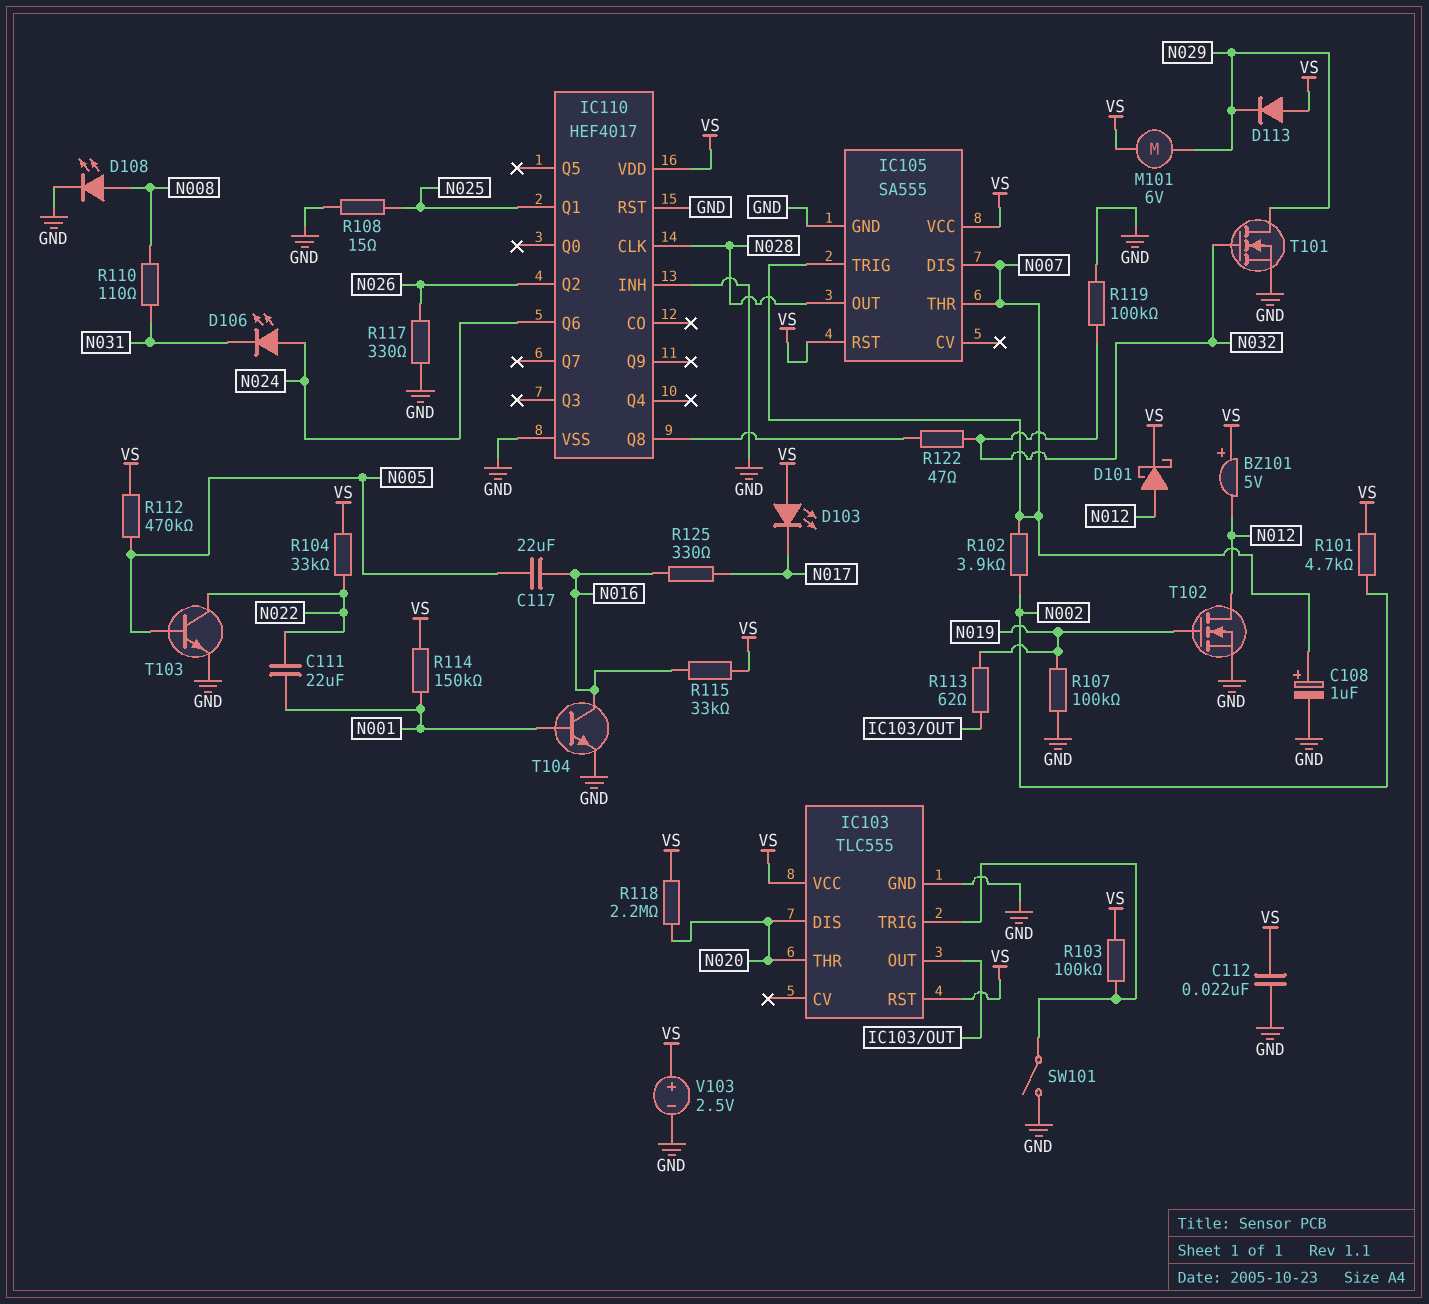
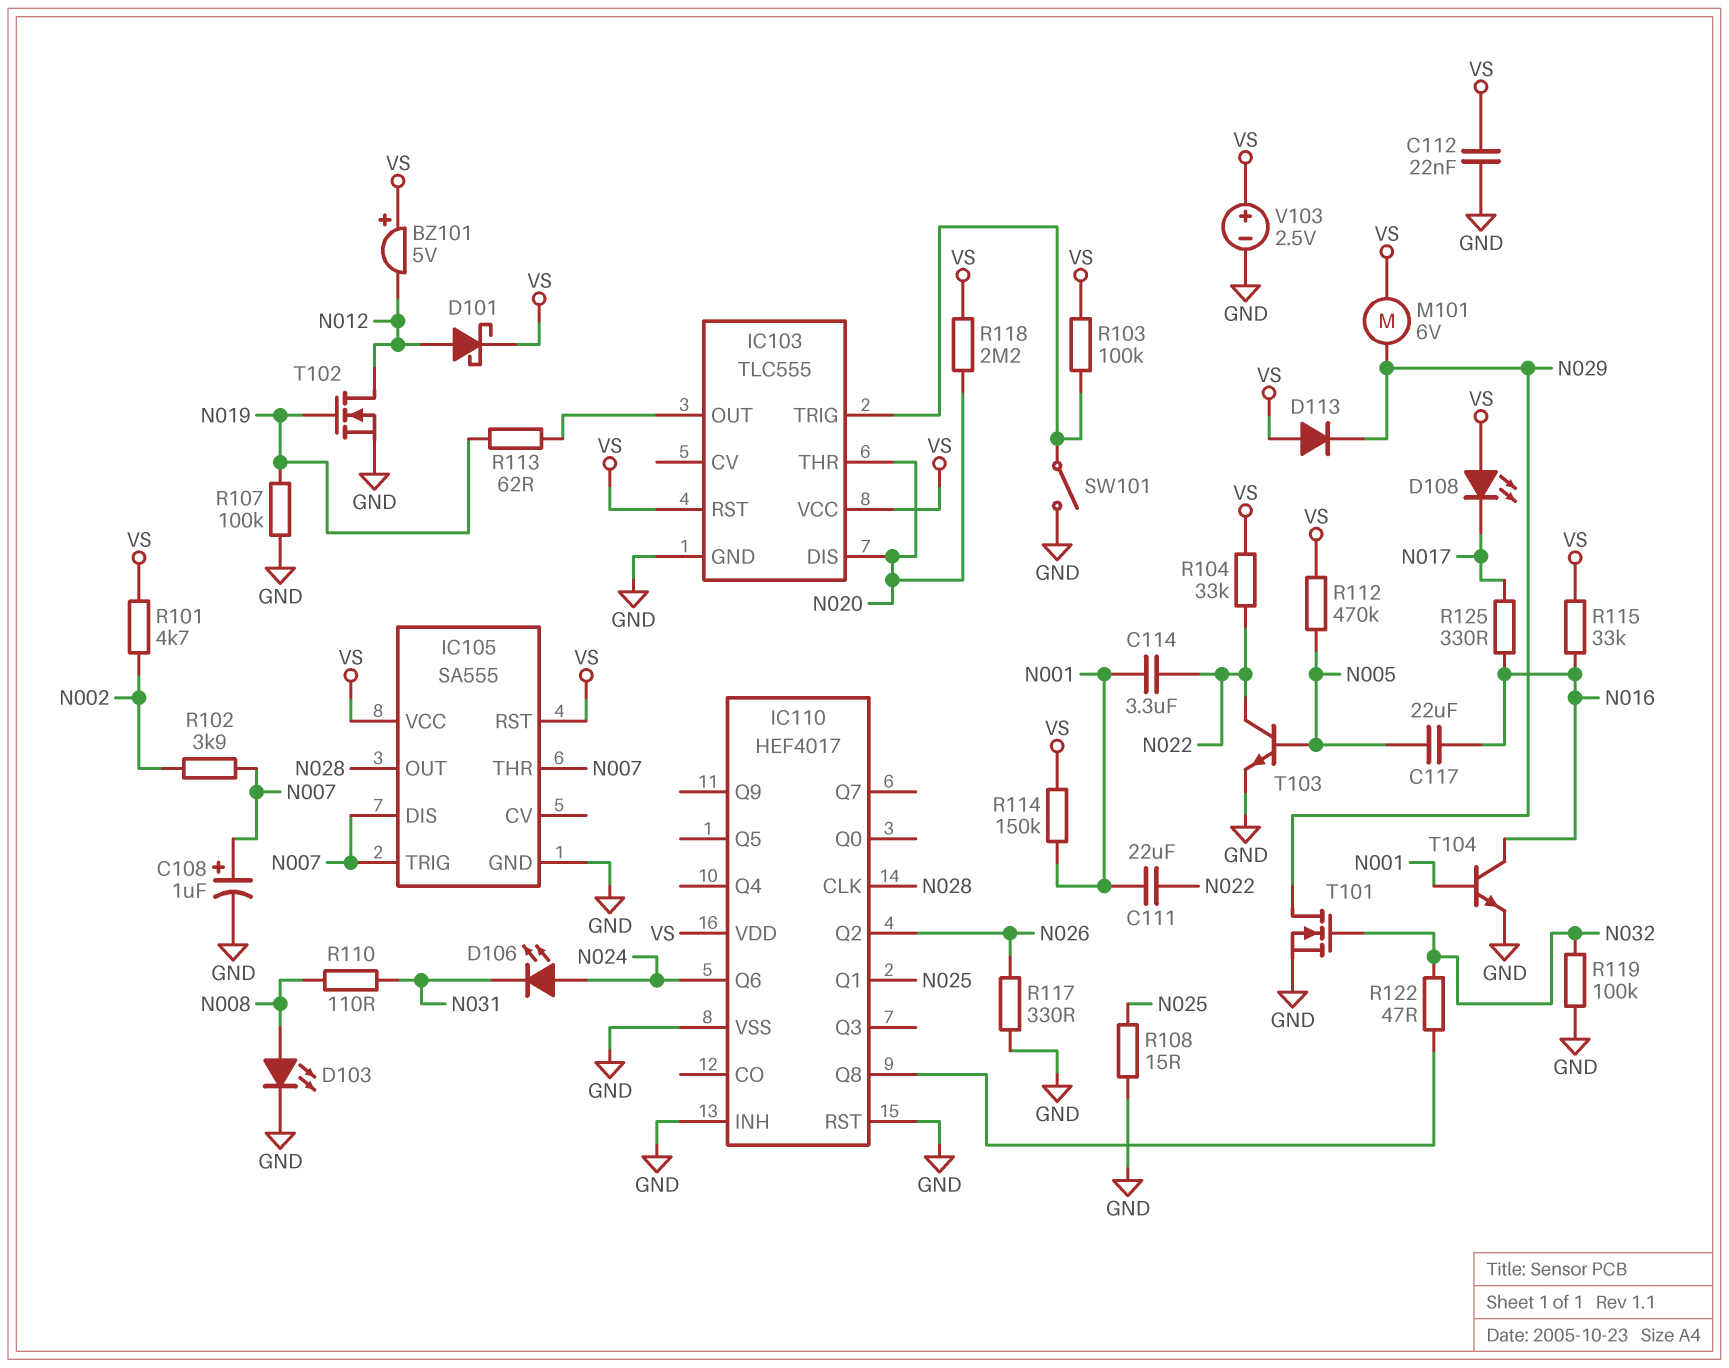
C114: none -> 3.3uF (N001, N022)
D103: LED (A VS, K N017) -> LED (A N008, K GND)
D108: LED (A N008, K GND) -> LED (A VS, K N017)

